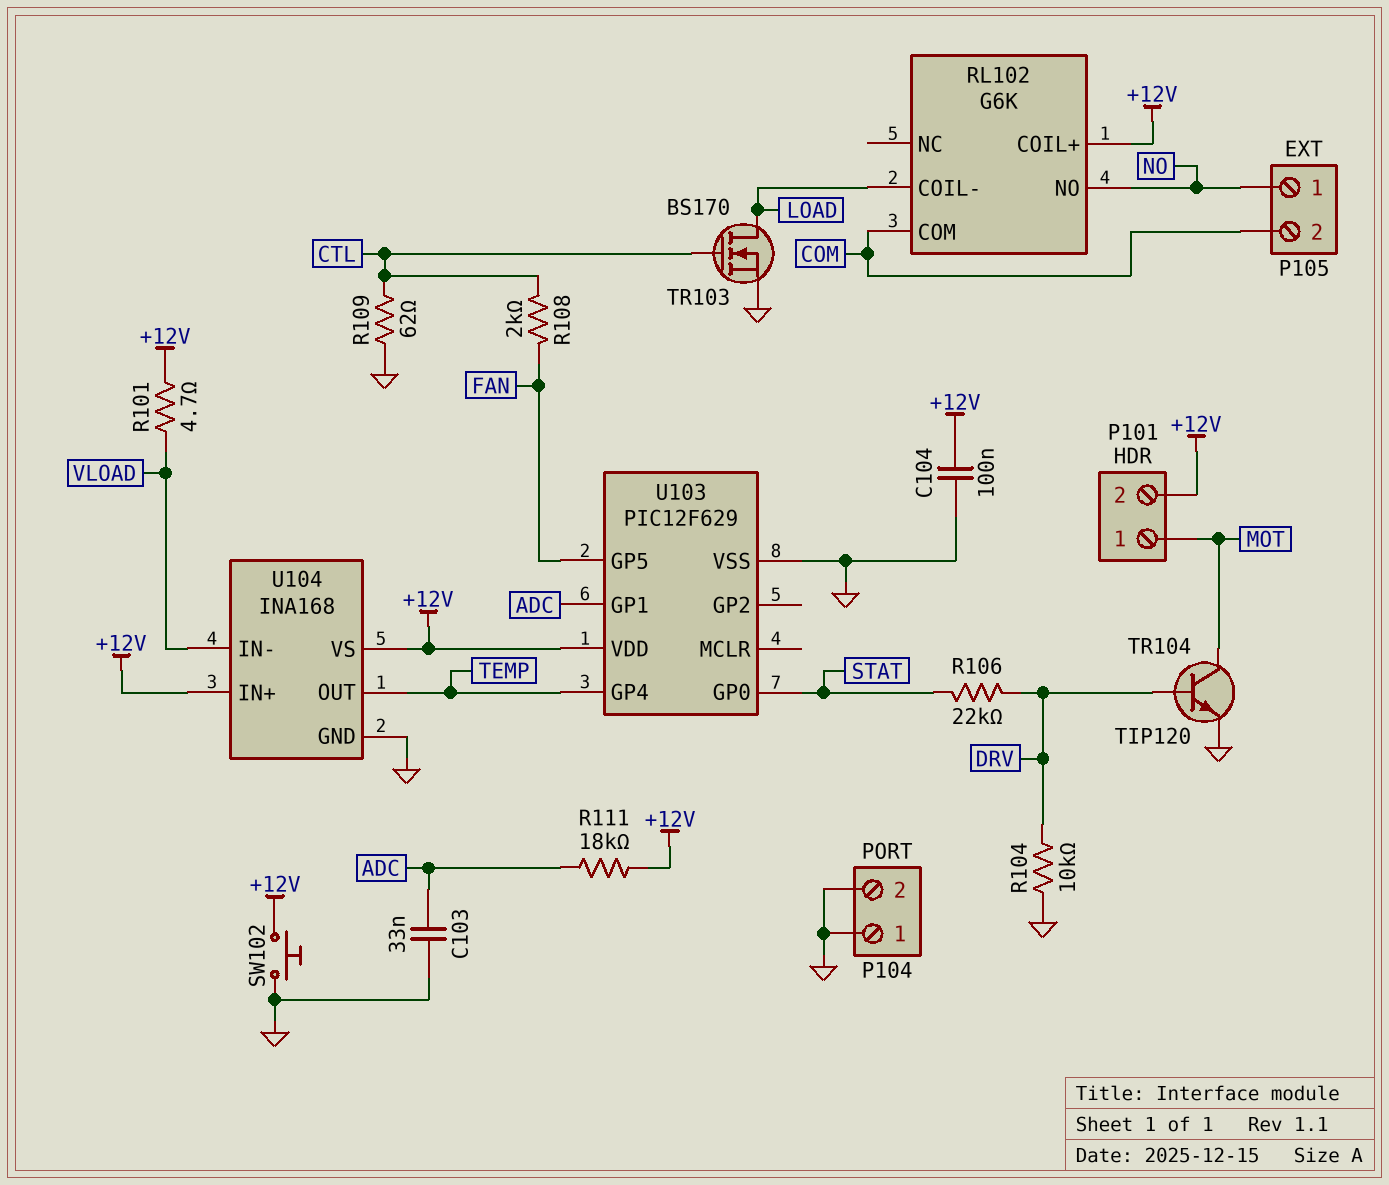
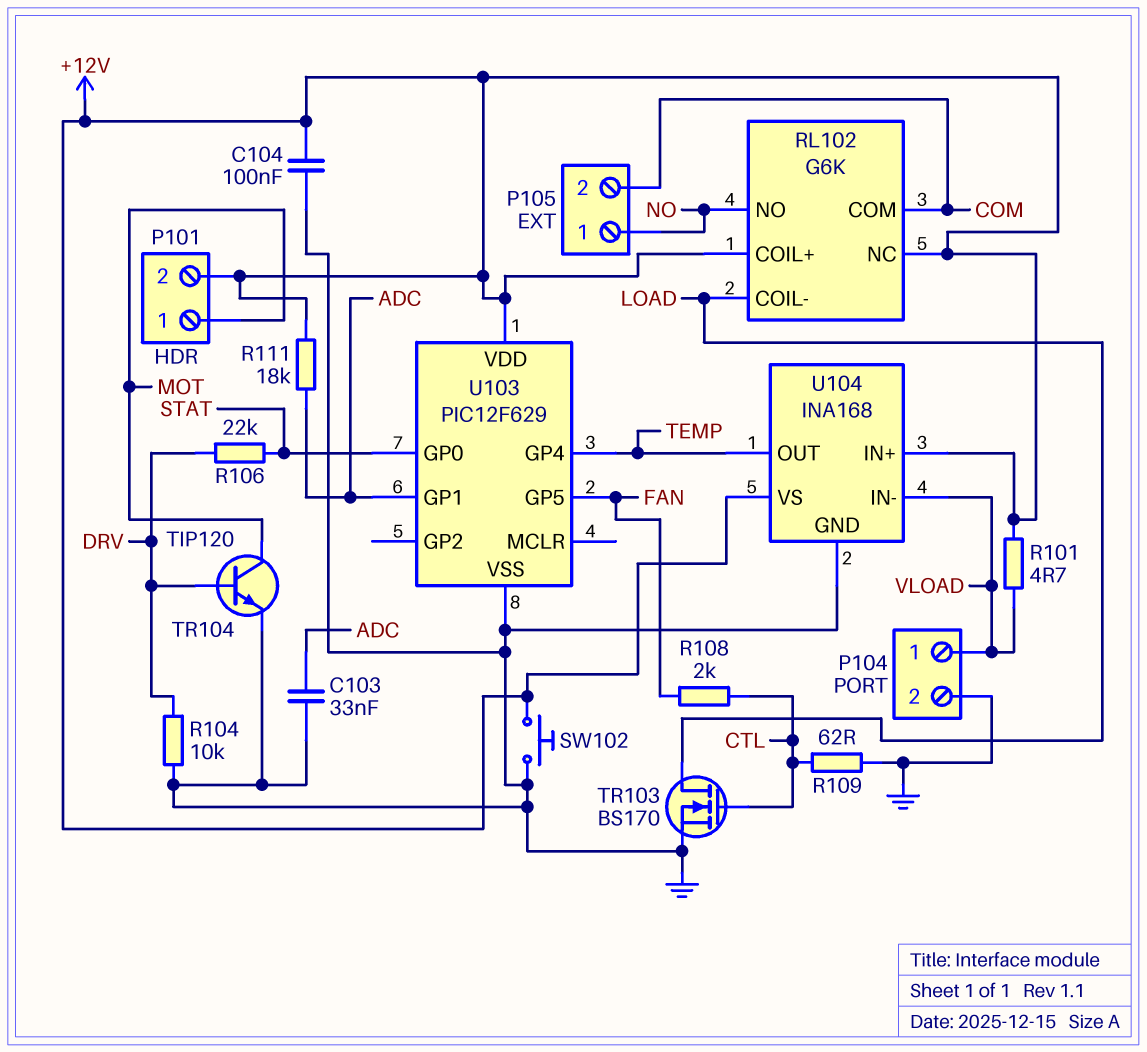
P104 pin 1: GND -> VLOAD
RL102 pin NC: none -> +12V

